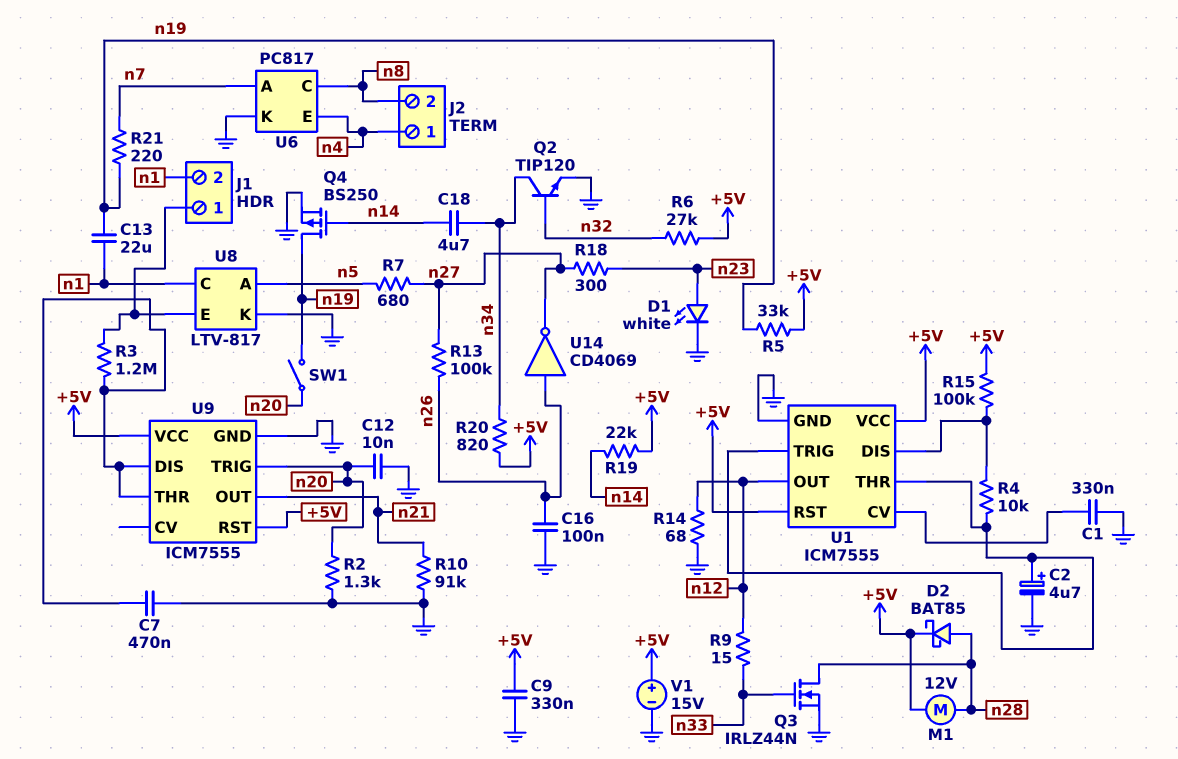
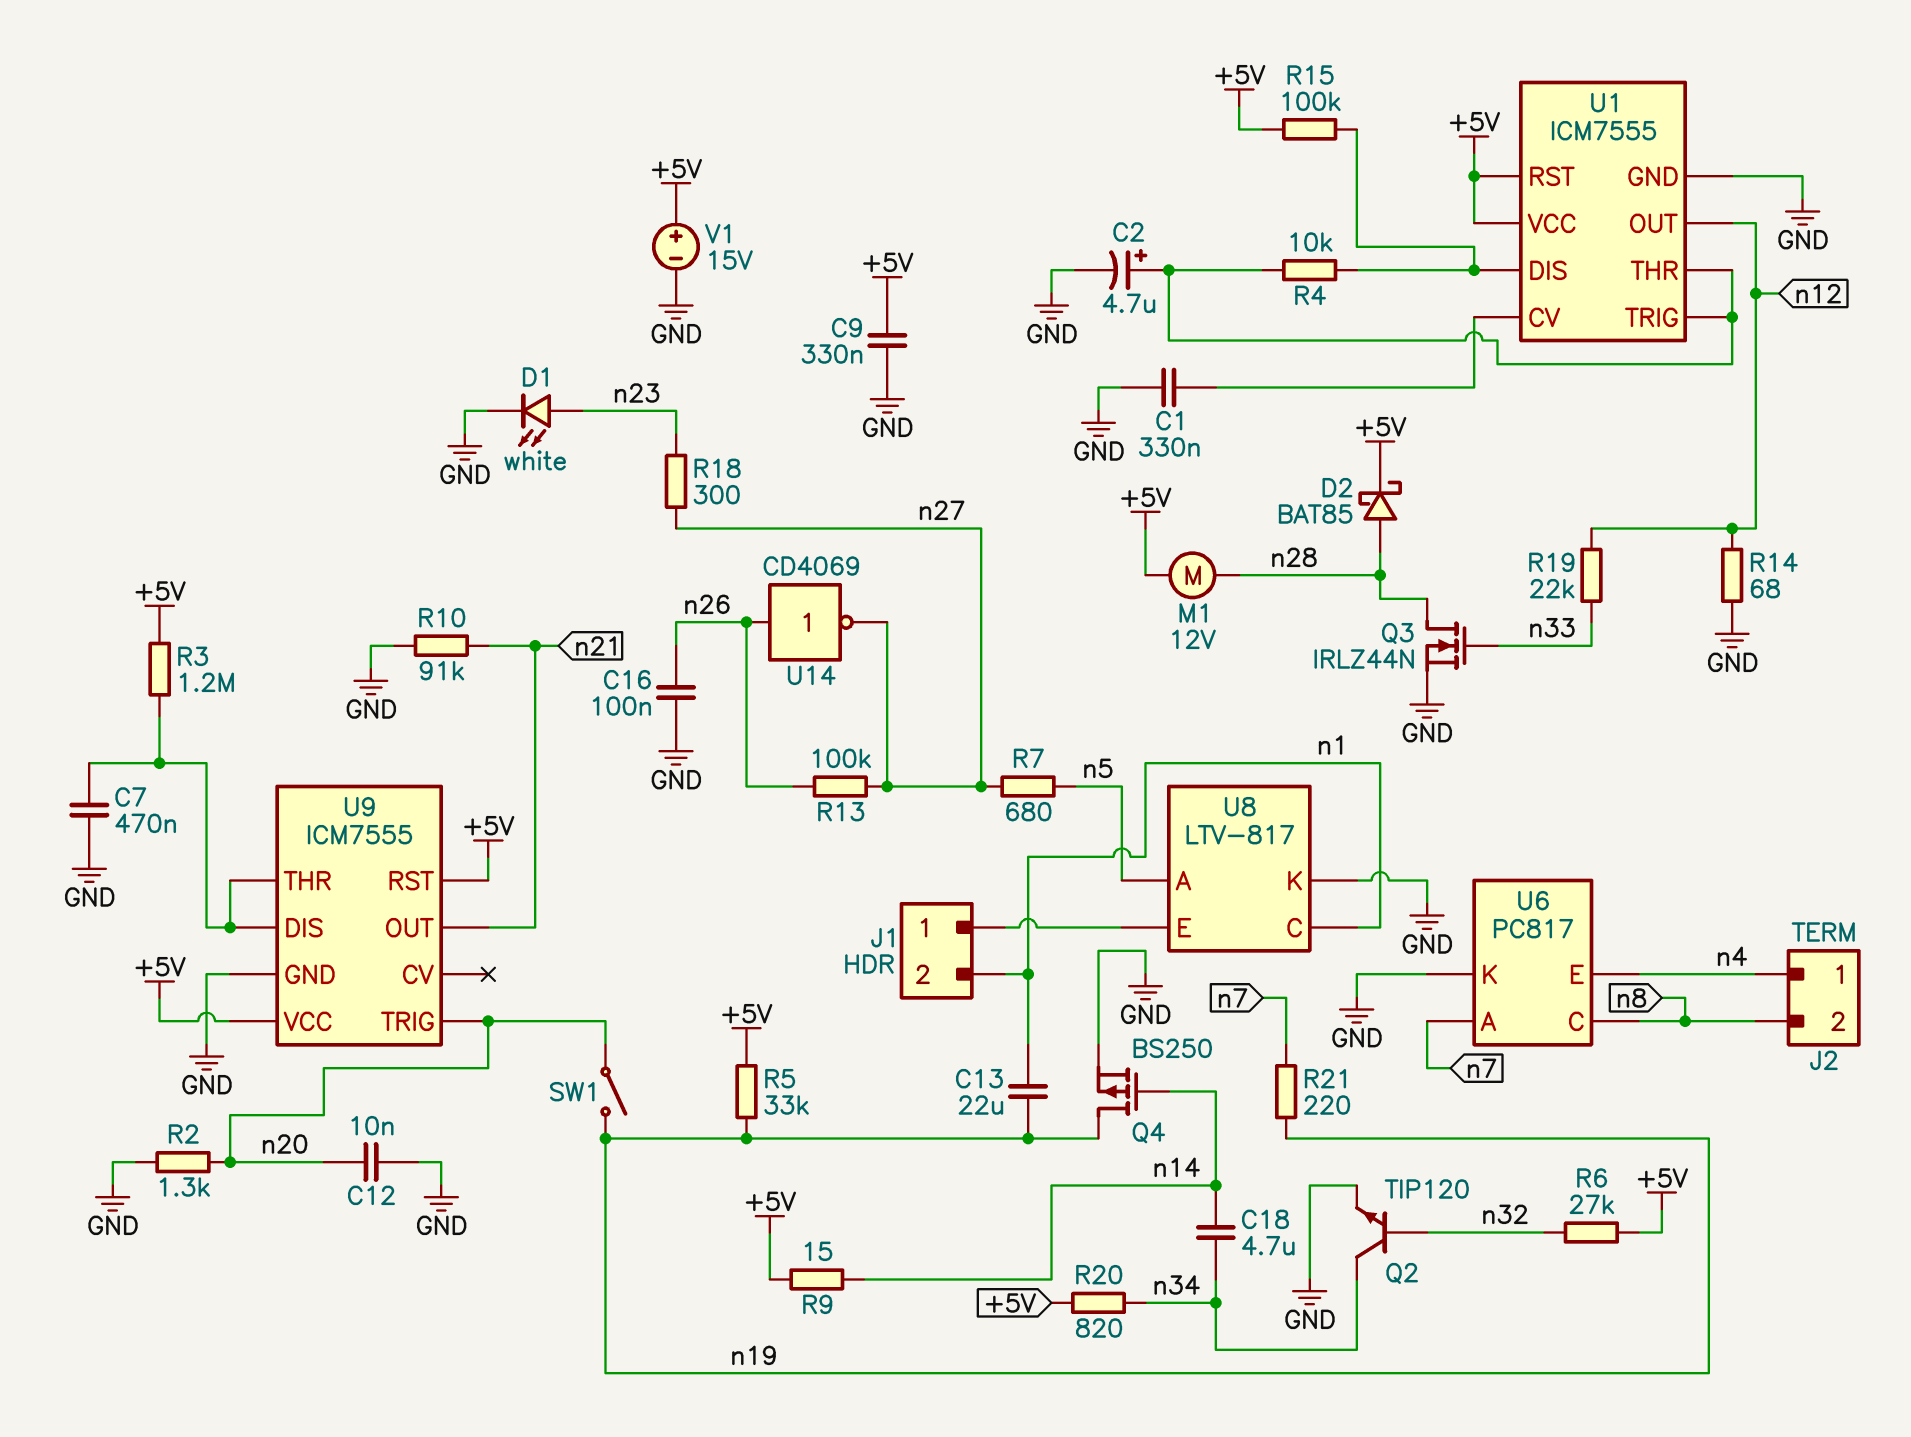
R3: 1.2M (J1/1, U9/DIS) -> 1.2M (+5V, U9/DIS)
R9: 15 (n12, n33) -> 15 (+5V, n14)
R19: 22k (+5V, n14) -> 22k (n12, n33)

